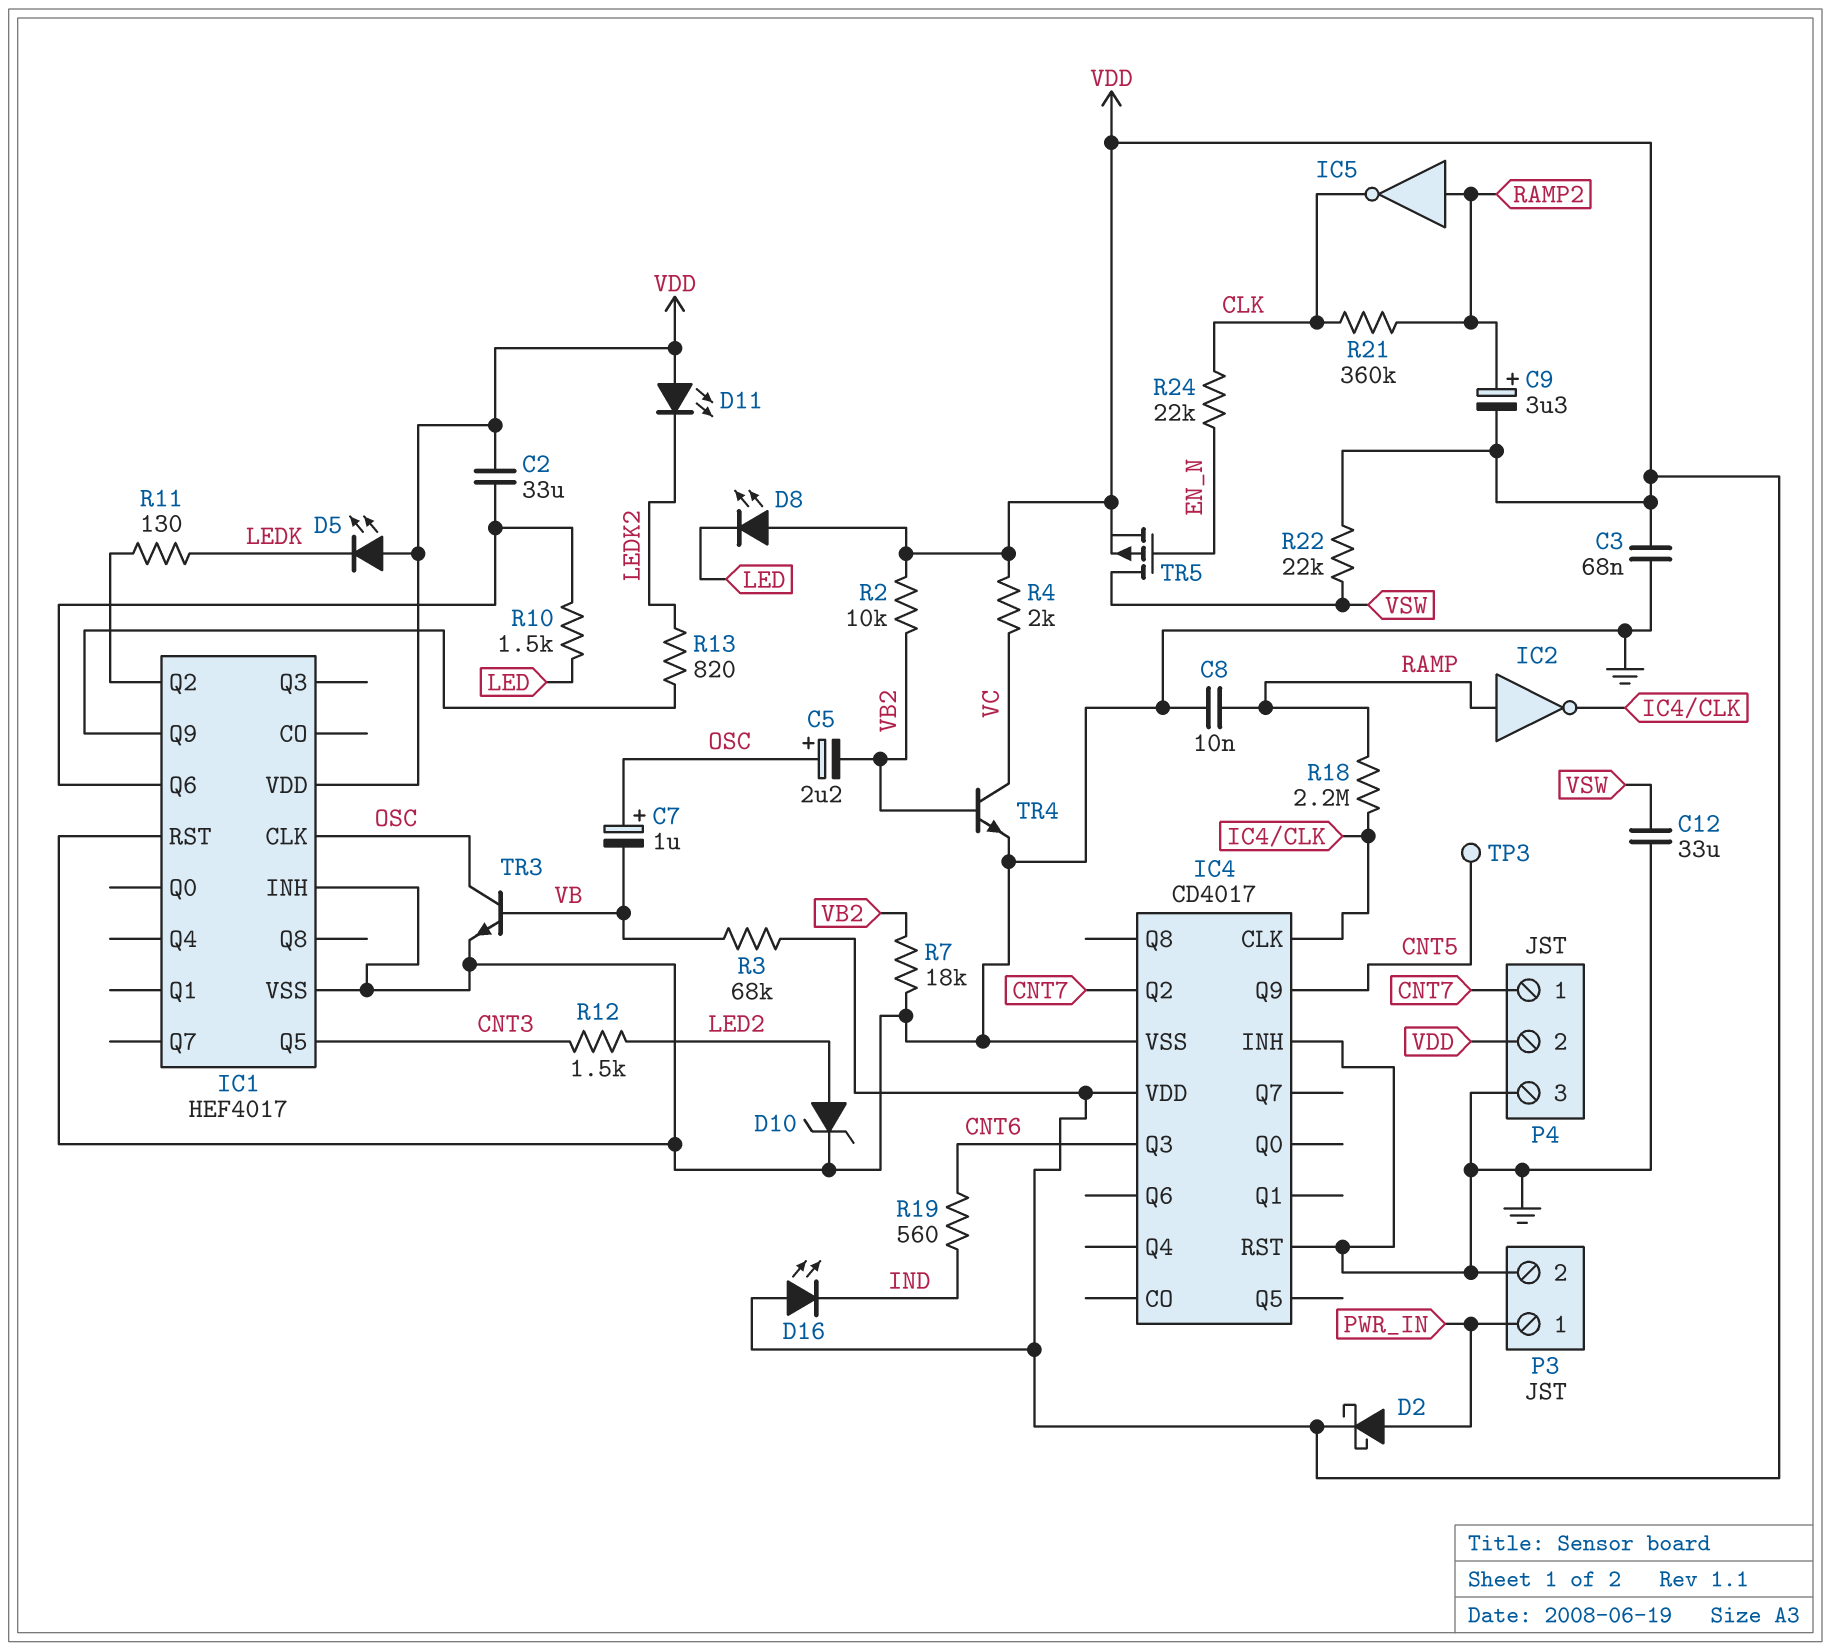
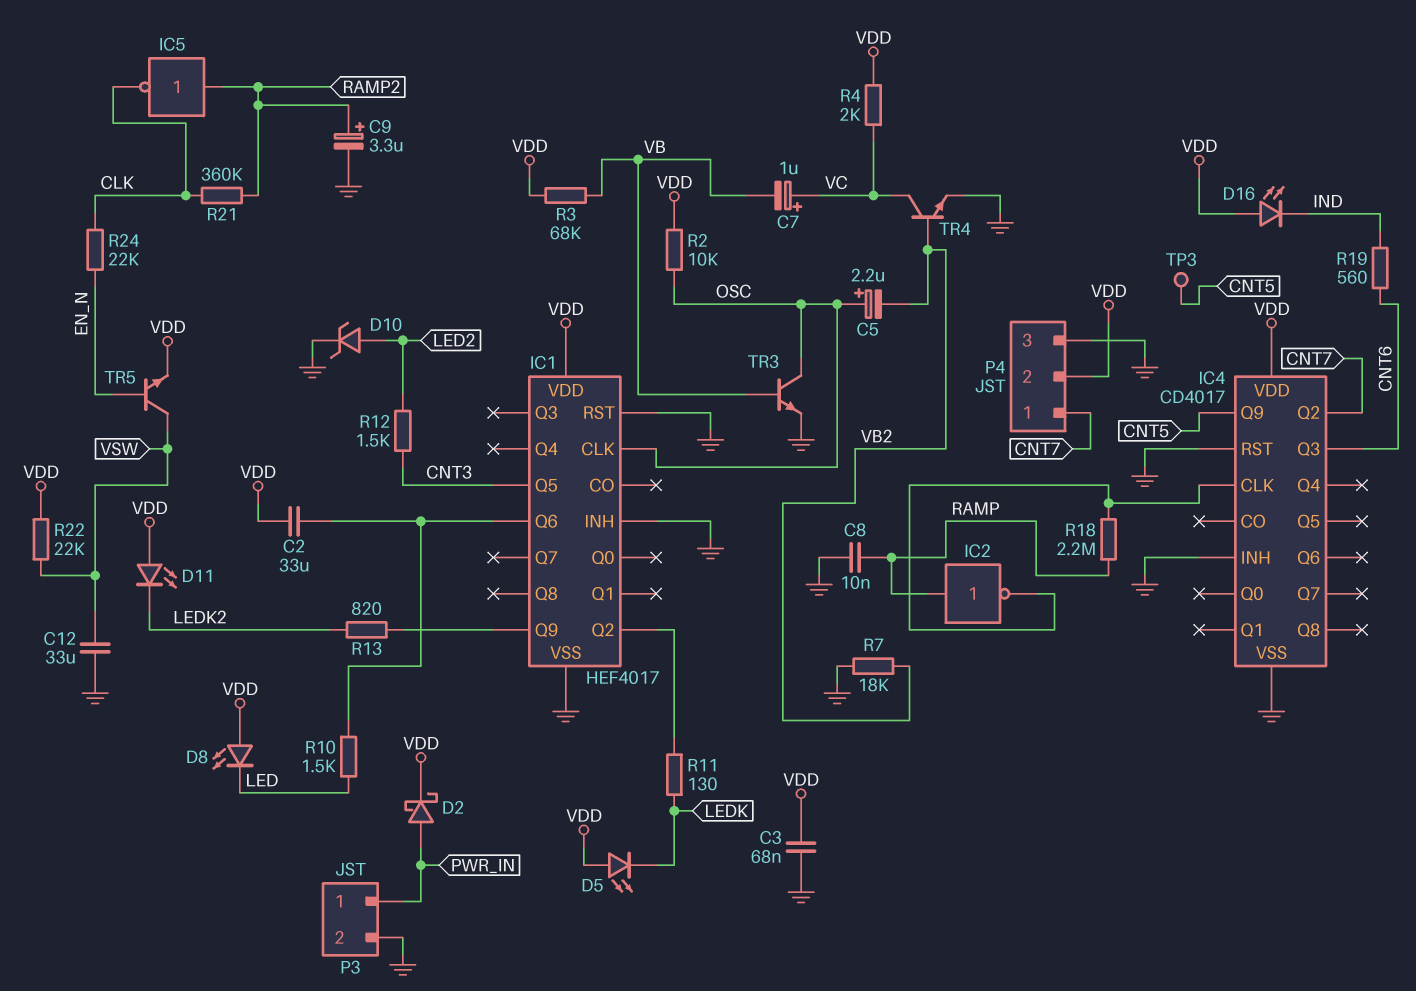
C7: 1uF (plus OSC, minus VB) -> 1uF (plus VC, minus VB)
C9: 3.3uF (plus RAMP2, minus VDD) -> 3.3uF (plus RAMP2, minus GND)
R2: 10k (VB2, VDD) -> 10k (OSC, VDD)
TR5: PMOS (G EN_N, D VSW, S VDD) -> NPN (B EN_N, C VSW, E VDD)

